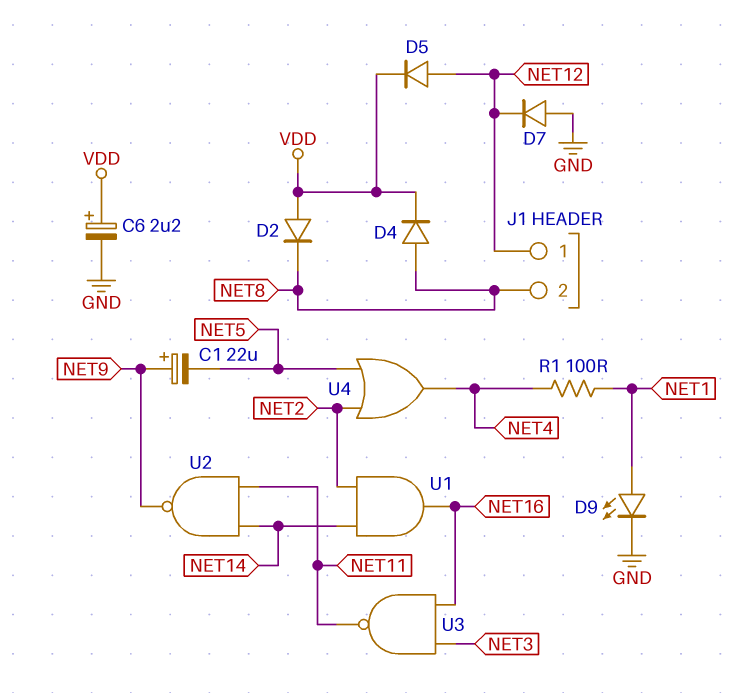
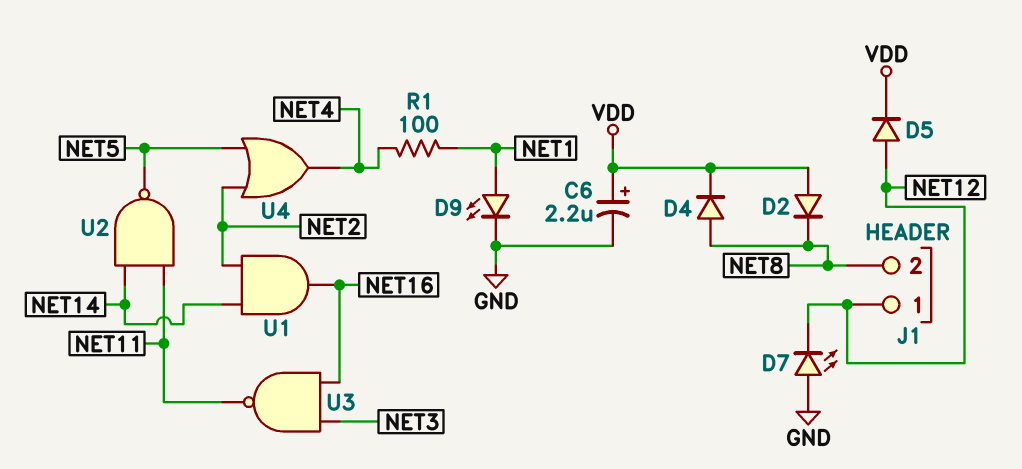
C1: 22uF (plus NET9, minus NET5) -> none
D7: diode (A GND, K NET12) -> LED (A GND, K NET12)
U2: NAND (in NET11, in NET14, out NET9) -> NAND (in NET11, in NET14, out NET5)

